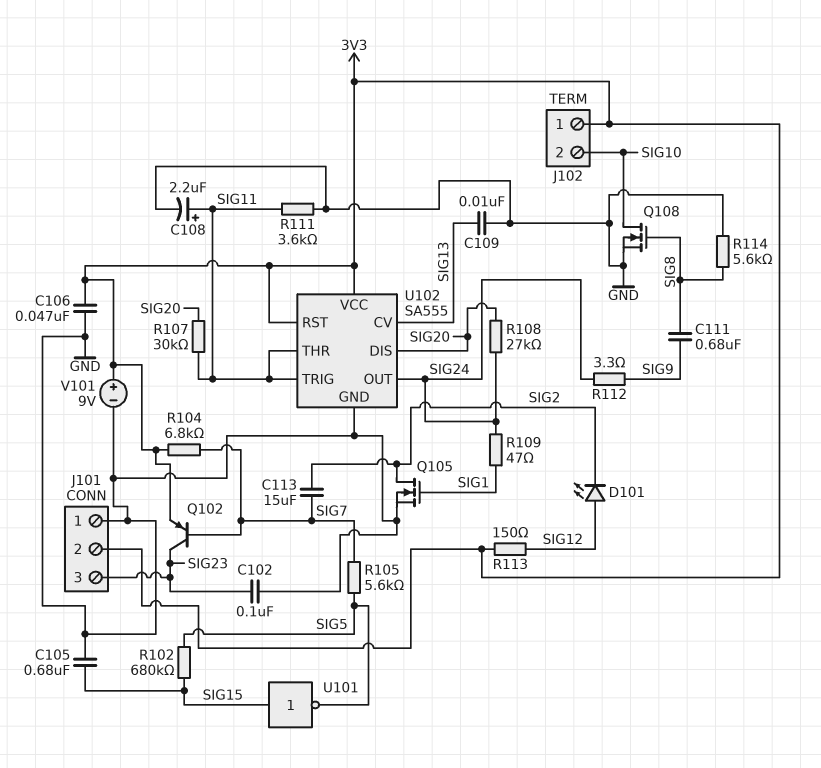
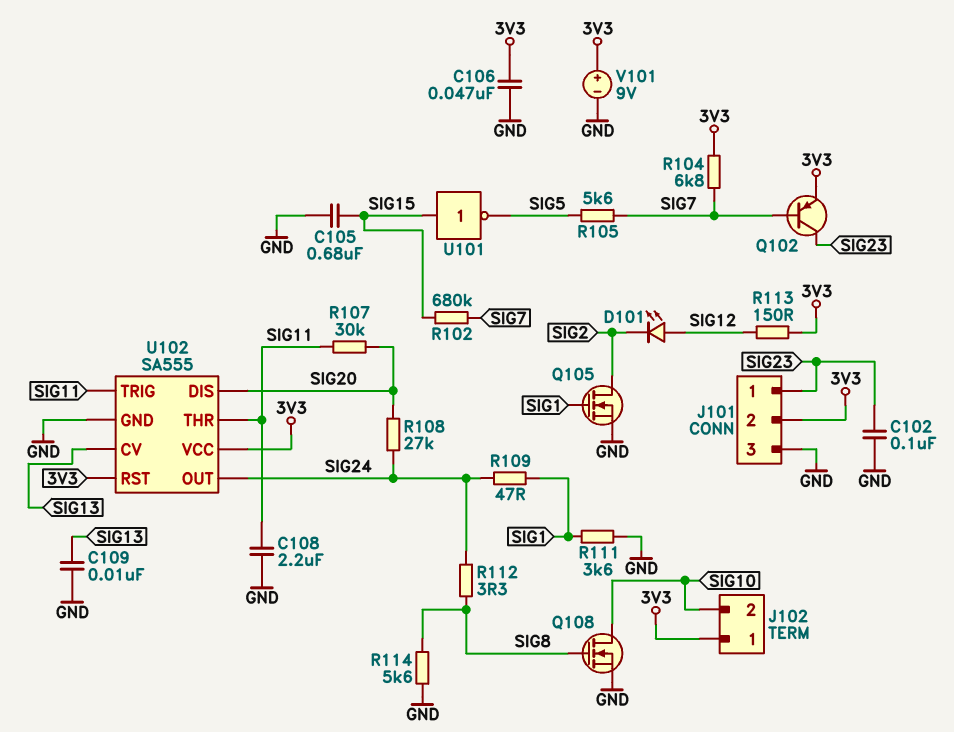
C108: 2.2uF (plus SIG11, minus GND) -> 2.2uF (GND, SIG11)
C111: 680nF (SIG8, SIG9) -> none
C113: 15uF (SIG2, SIG7) -> none
J101 pin 1: GND -> SIG23
J101 pin 3: SIG23 -> GND
R102: 680k (SIG5, SIG15) -> 680k (SIG7, SIG15)
R111: 3.6k (GND, SIG11) -> 3.6k (GND, SIG1)
R112: 3.3 (SIG9, SIG24) -> 3.3 (SIG8, SIG24)

